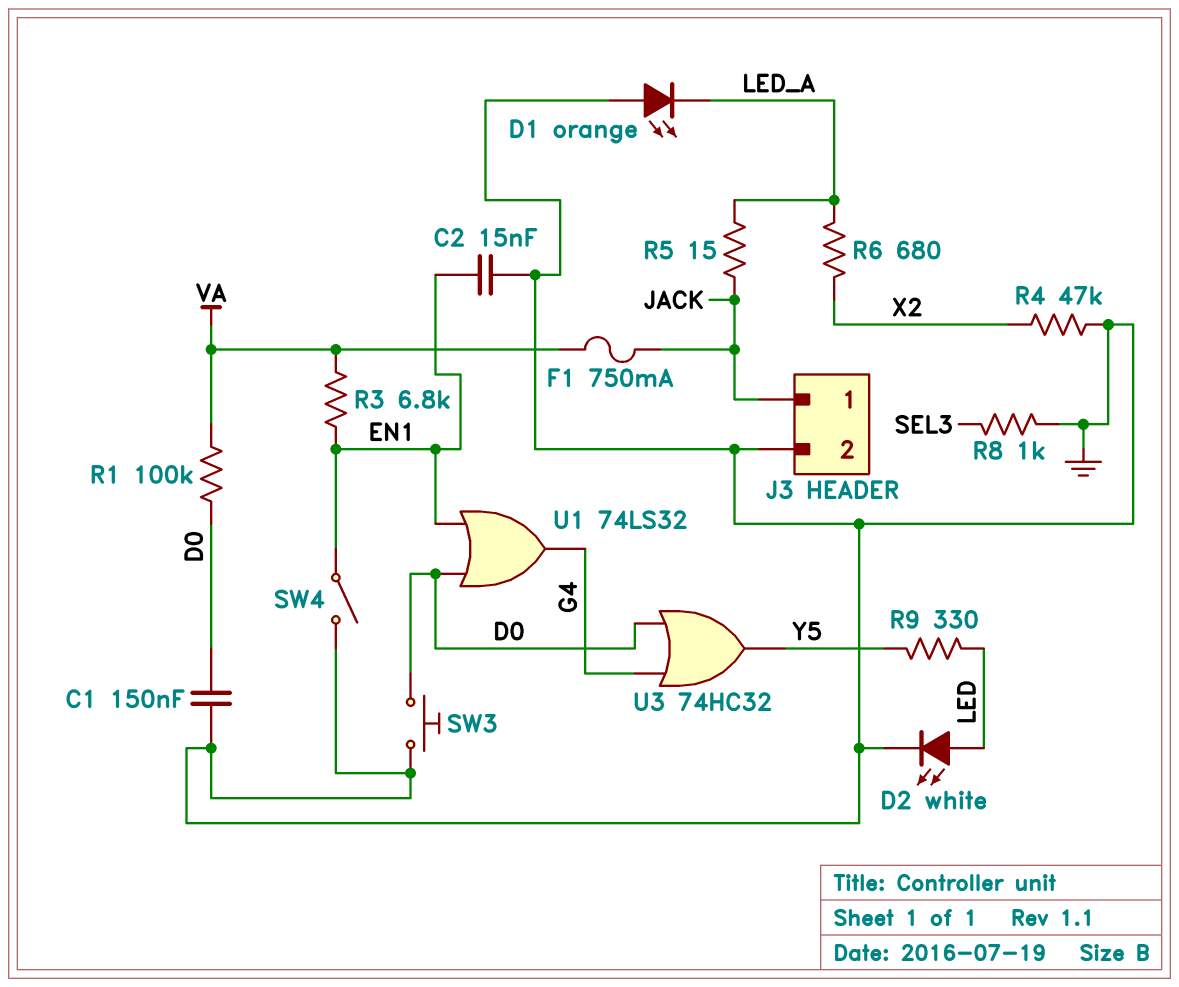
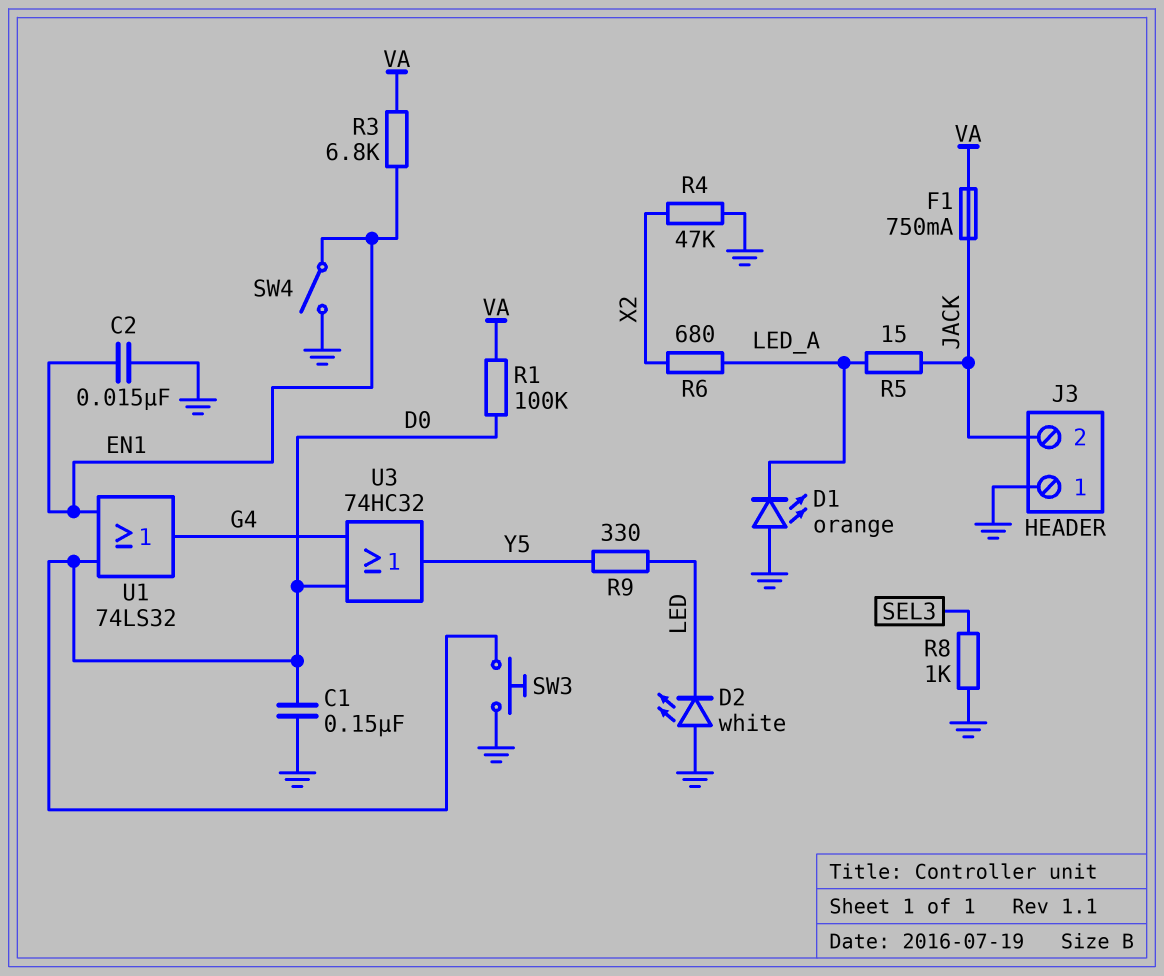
D2: LED white (A LED, K GND) -> LED white (A GND, K LED)
J3 pin 1: JACK -> GND
J3 pin 2: GND -> JACK

